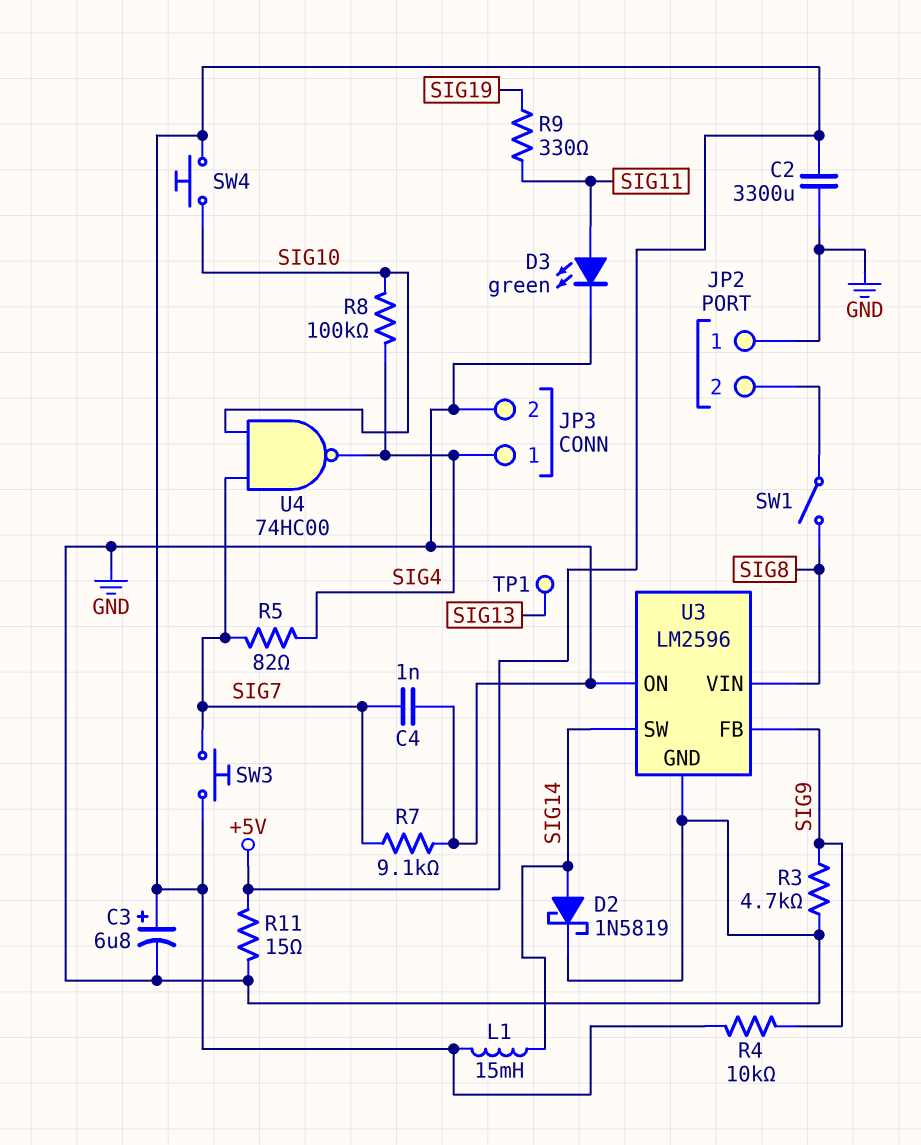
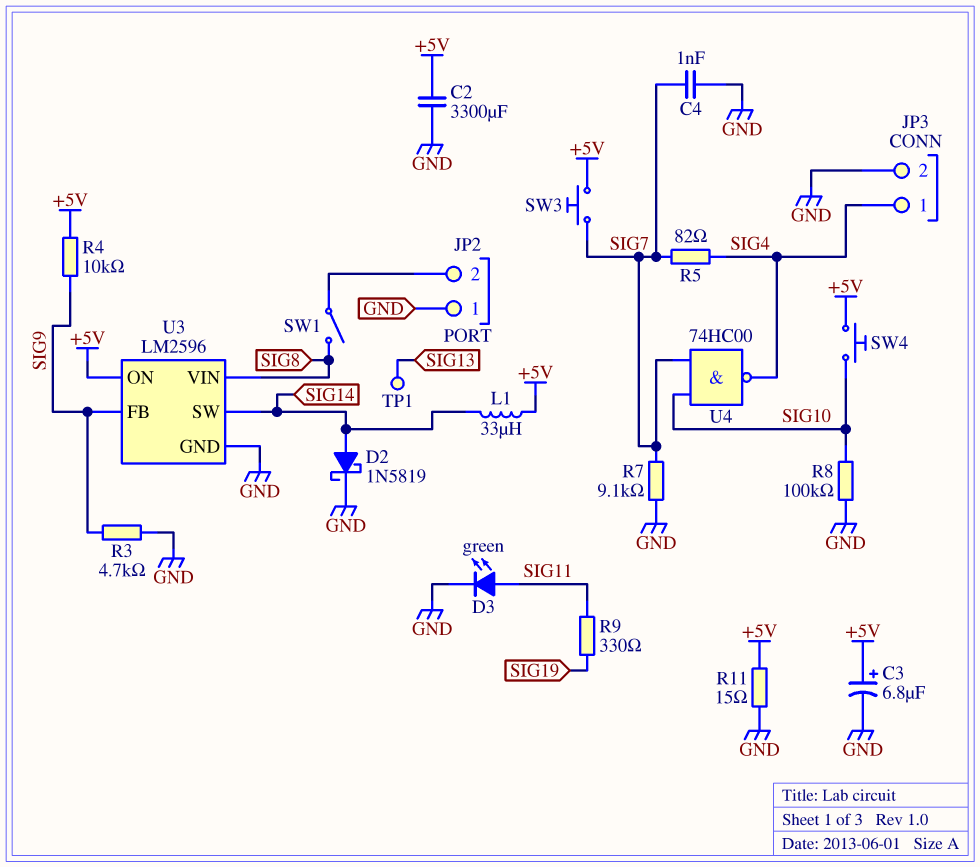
L1: 15mH (+5V, SIG14) -> 33uH (+5V, SIG14)
R8: 100k (SIG4, SIG10) -> 100k (GND, SIG10)
U3 pin ON: GND -> +5V

